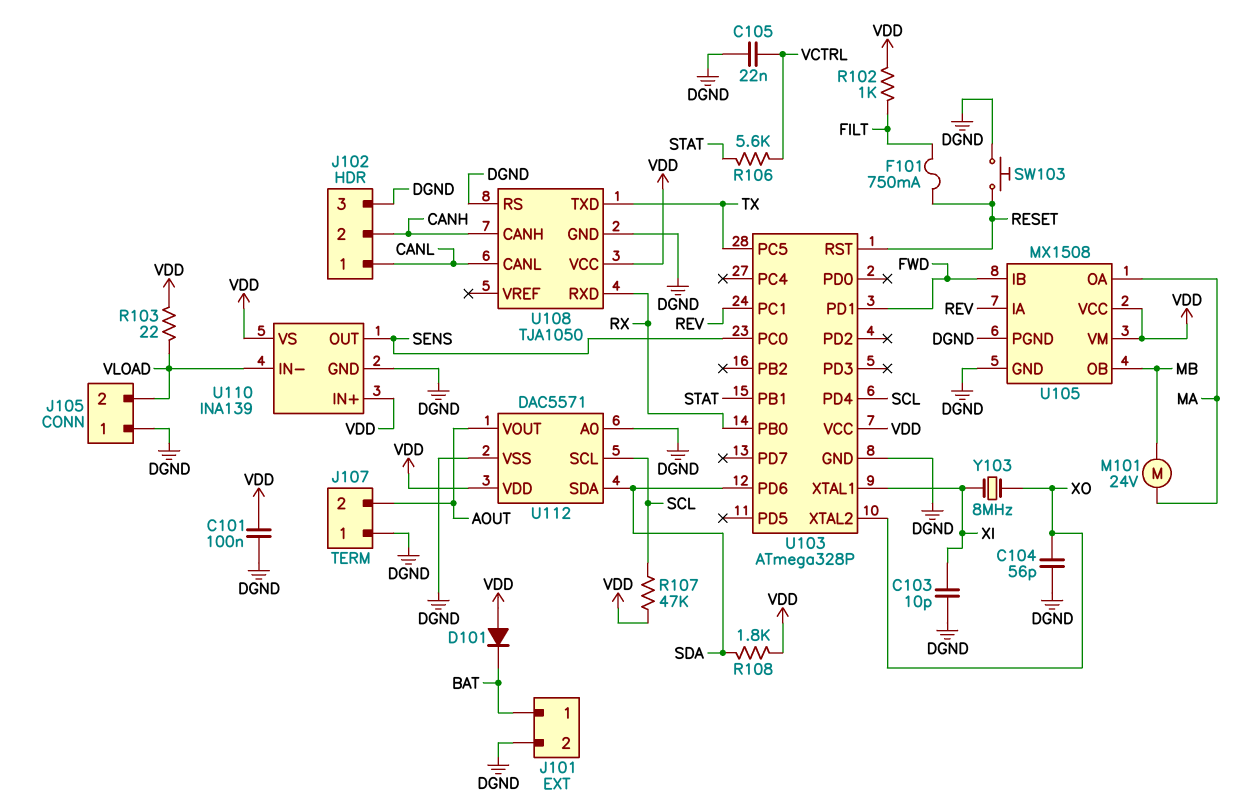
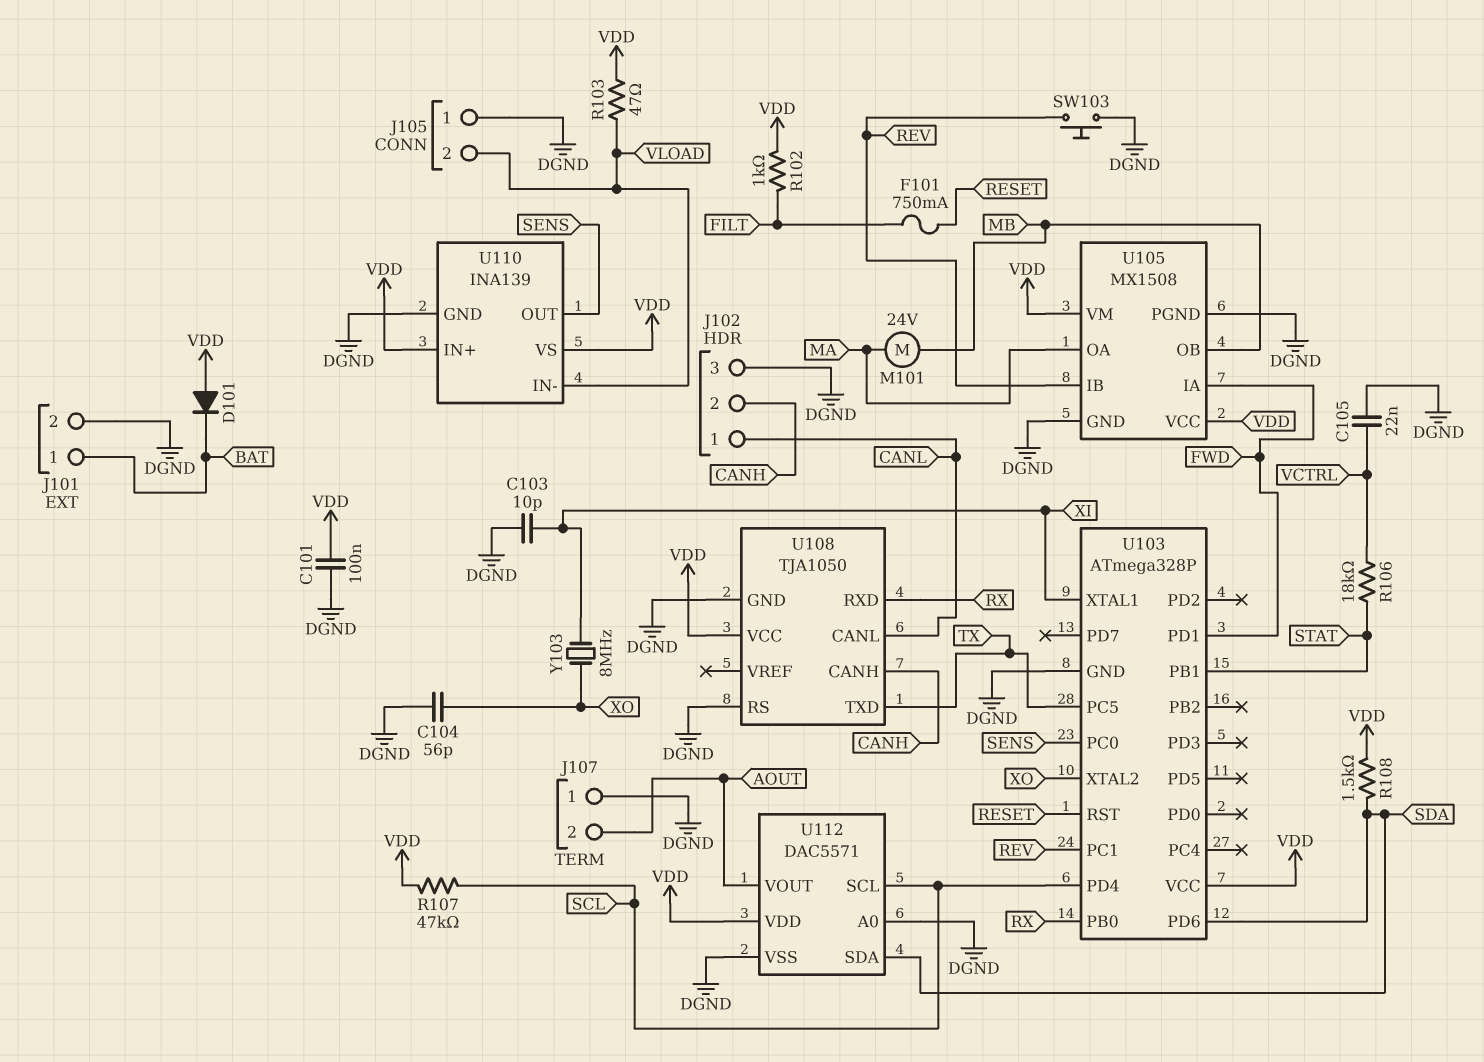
R103: 22 (VDD, VLOAD) -> 47 (VDD, VLOAD)
R106: 5.6k (STAT, VCTRL) -> 18k (STAT, VCTRL)
R108: 1.8k (SDA, VDD) -> 1.5k (SDA, VDD)
SW103: button (DGND, RESET) -> button (DGND, REV)
U105 pin IA: REV -> FWD
U105 pin IB: FWD -> REV

